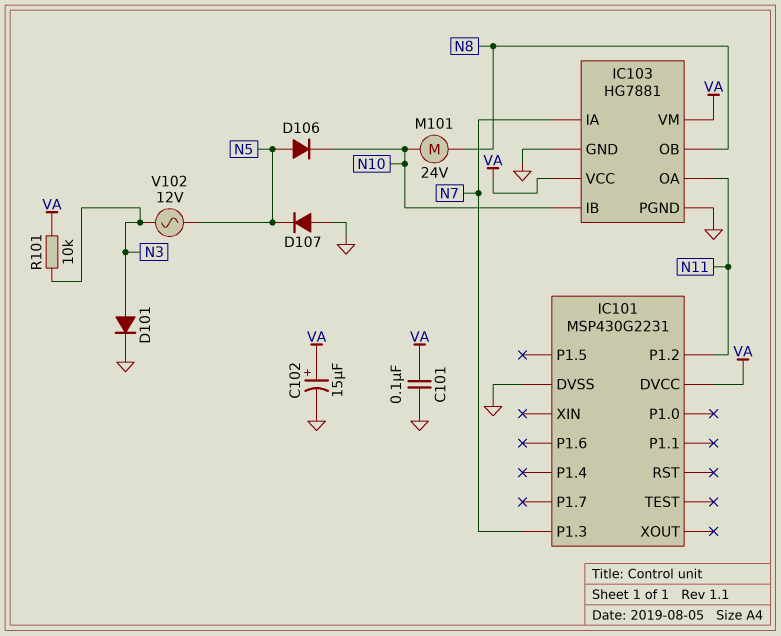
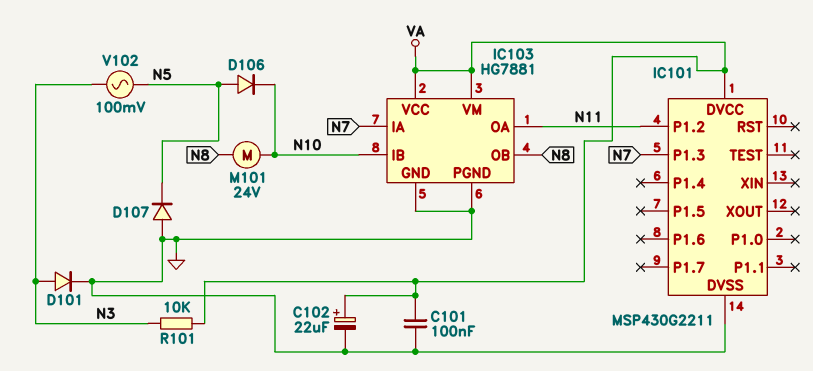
C102: 15uF (plus VA, minus GND) -> 22uF (plus VA, minus GND)
IC101: MSP430G2231 -> MSP430G2211
V102: AC 12V (N3, N5) -> AC 100mV (N3, N5)

